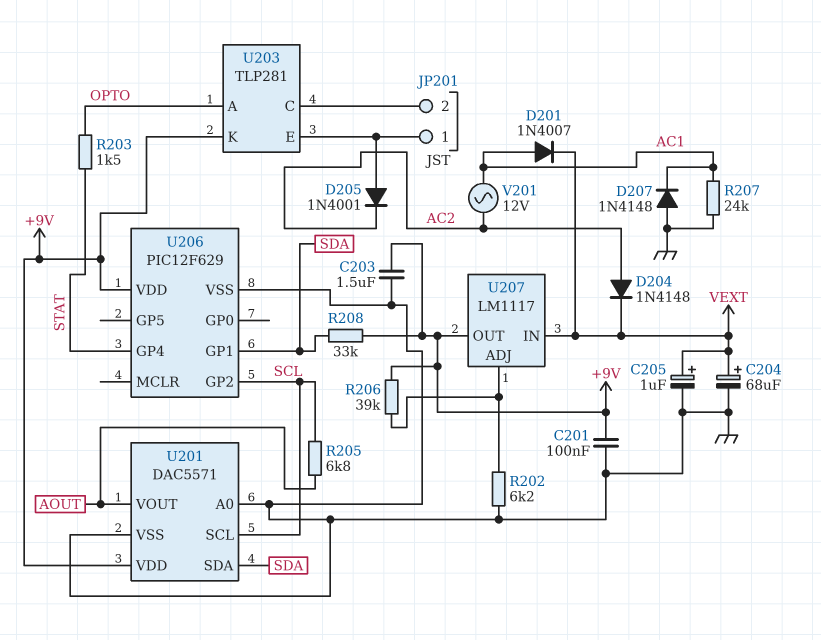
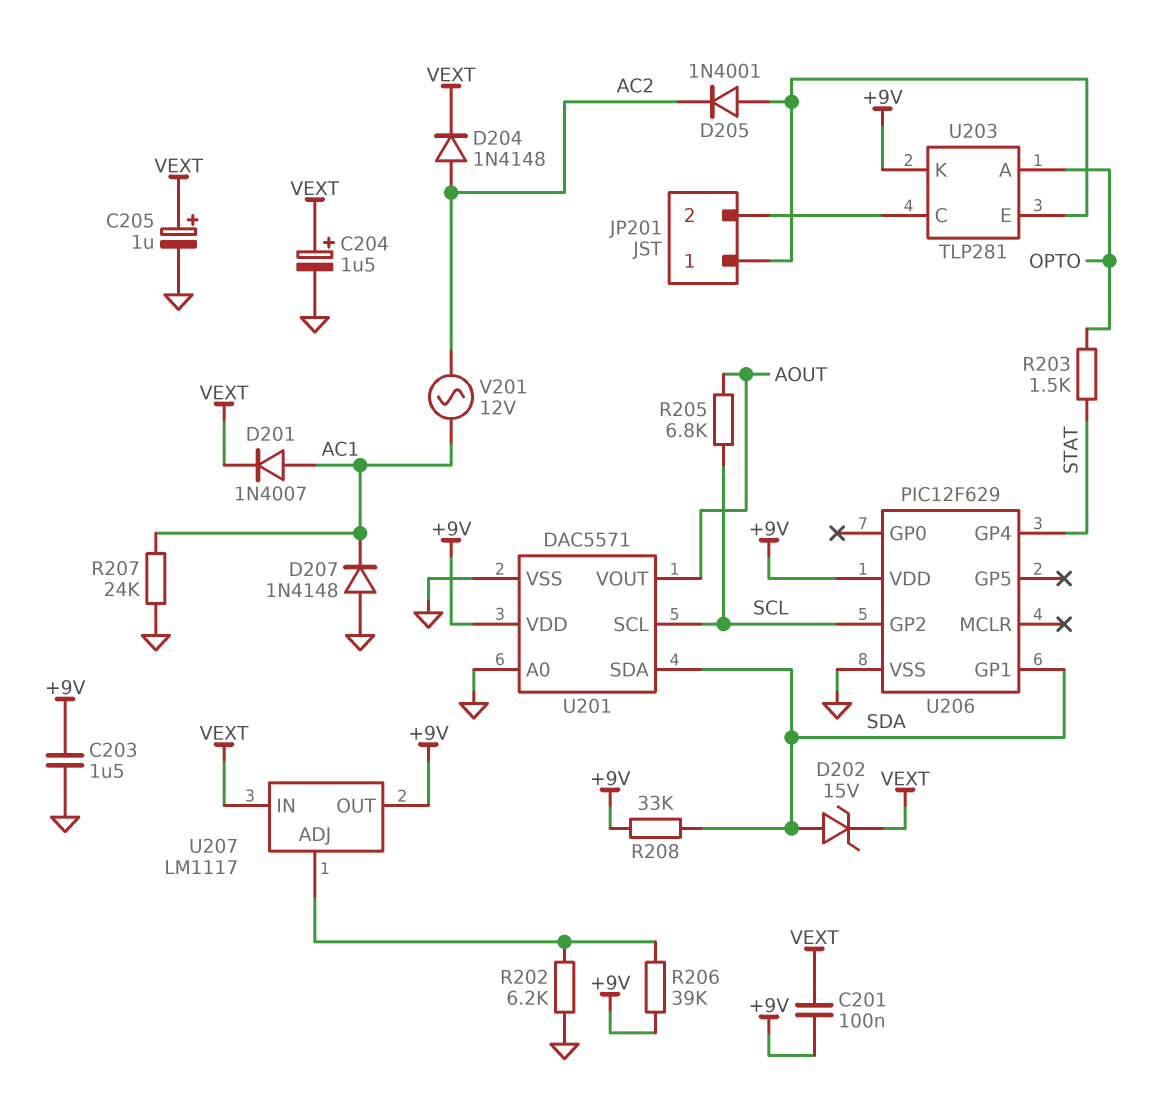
C201: 100nF (+9V, GND) -> 100nF (+9V, VEXT)
C204: 68uF (plus VEXT, minus GND) -> 1.5uF (plus VEXT, minus GND)
D202: none -> zener 15V (A SDA, K VEXT)

